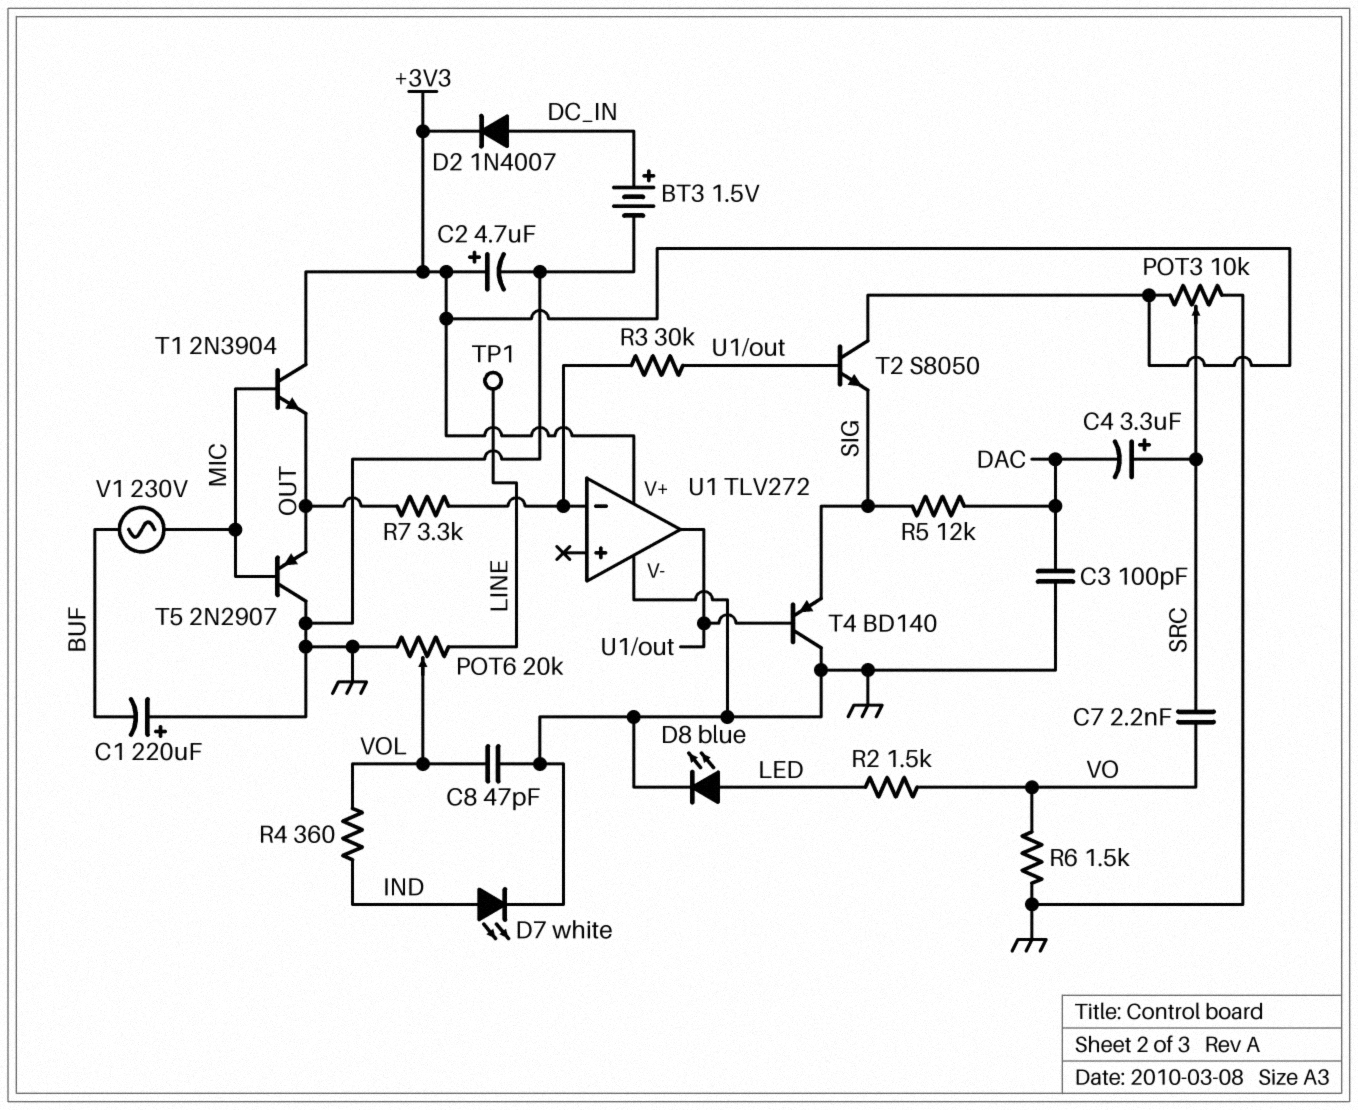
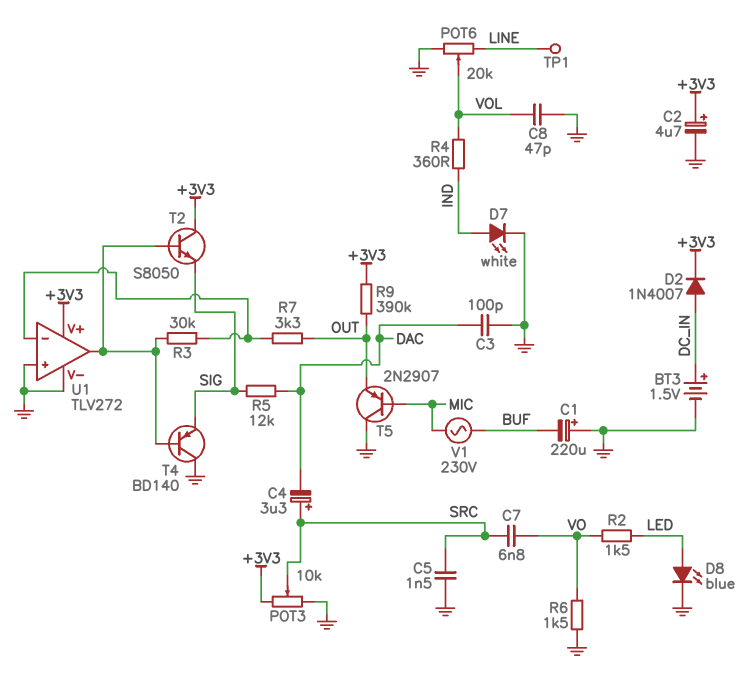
C5: none -> 1.5nF (GND, SRC)
C7: 2.2nF (SRC, VO) -> 6.8nF (SRC, VO)
R9: none -> 390k (+3V3, OUT)
T1: NPN 2N3904 (B MIC, C +3V3, E OUT) -> none
U1 pin in+: none -> GND

